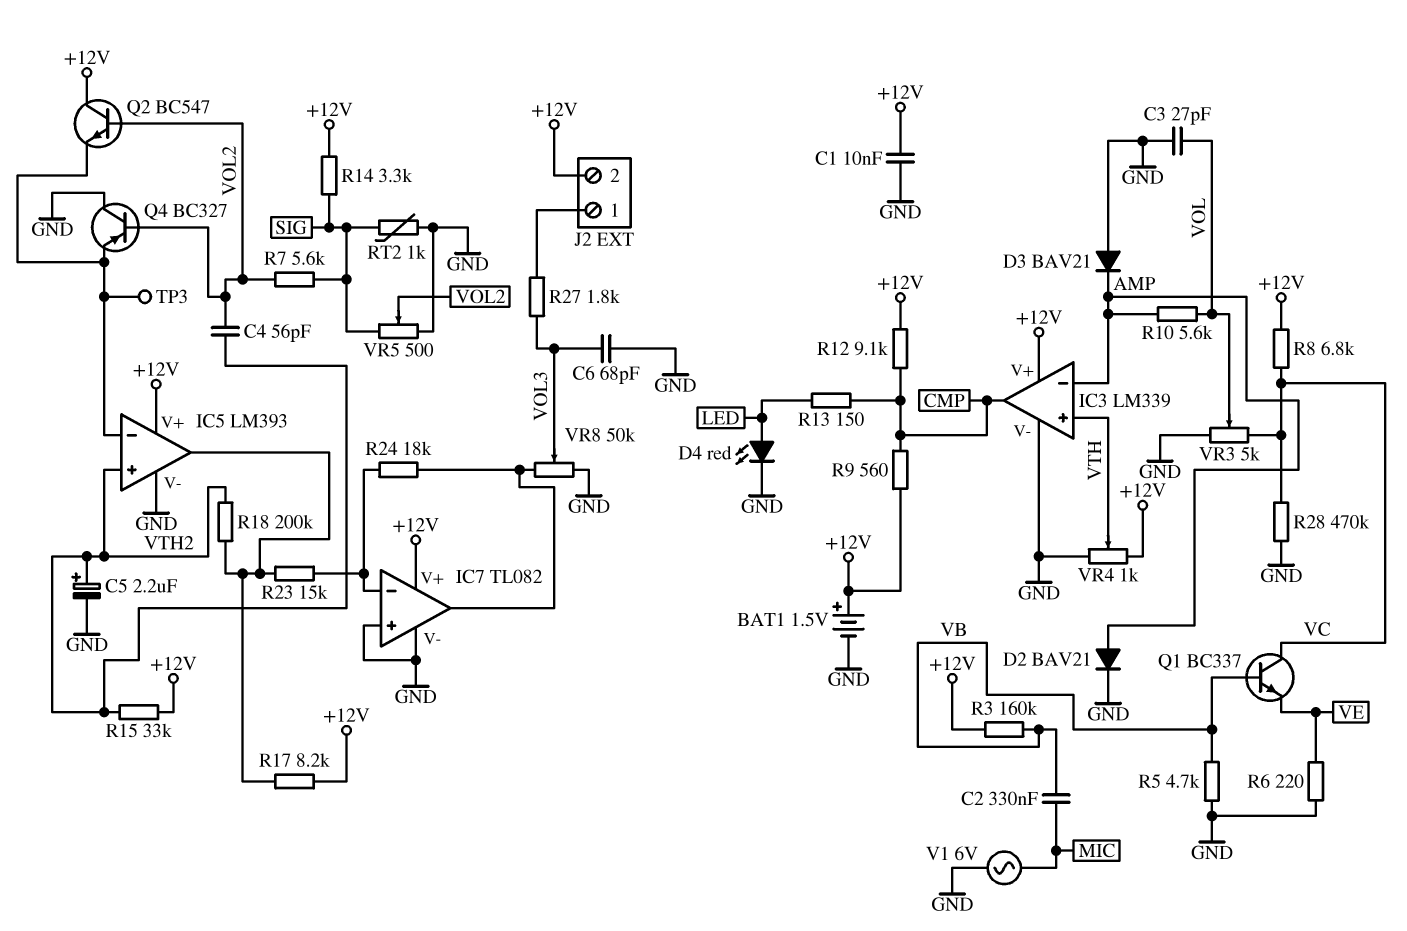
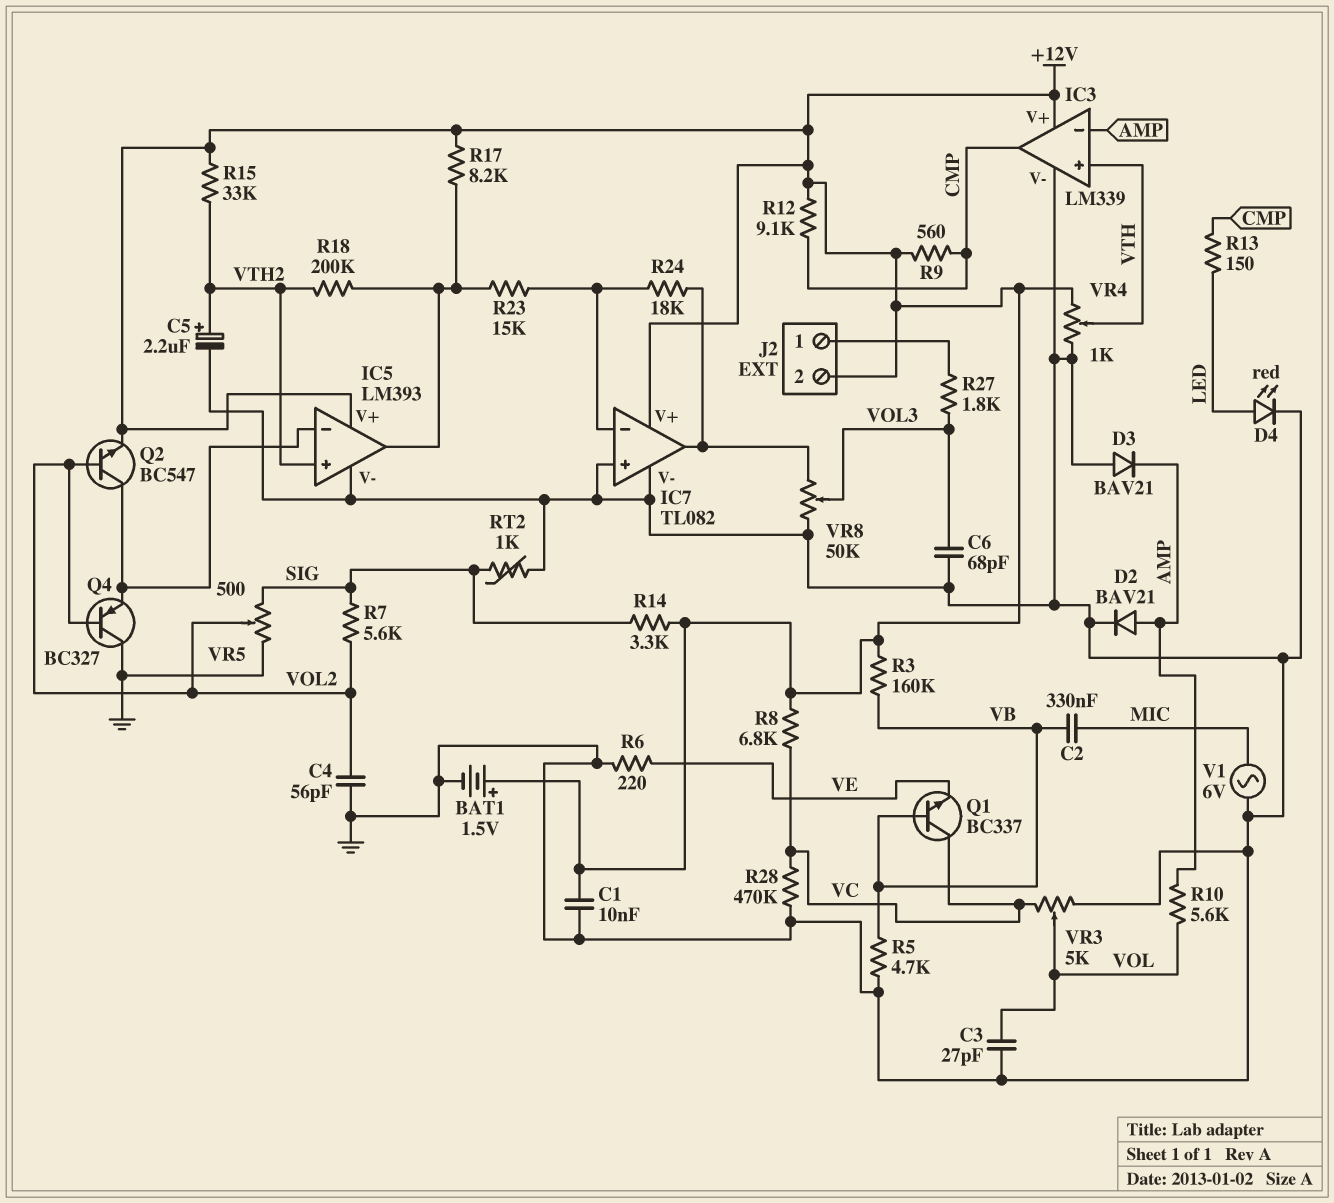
C4: 56pF (VOL2, VTH2) -> 56pF (GND, VOL2)
Q2: NPN BC547 (B VOL2, C +12V, E IC5/in-) -> NPN BC547 (B VOL2, C IC5/in-, E +12V)
TP3: test point (IC5/in-) -> none

